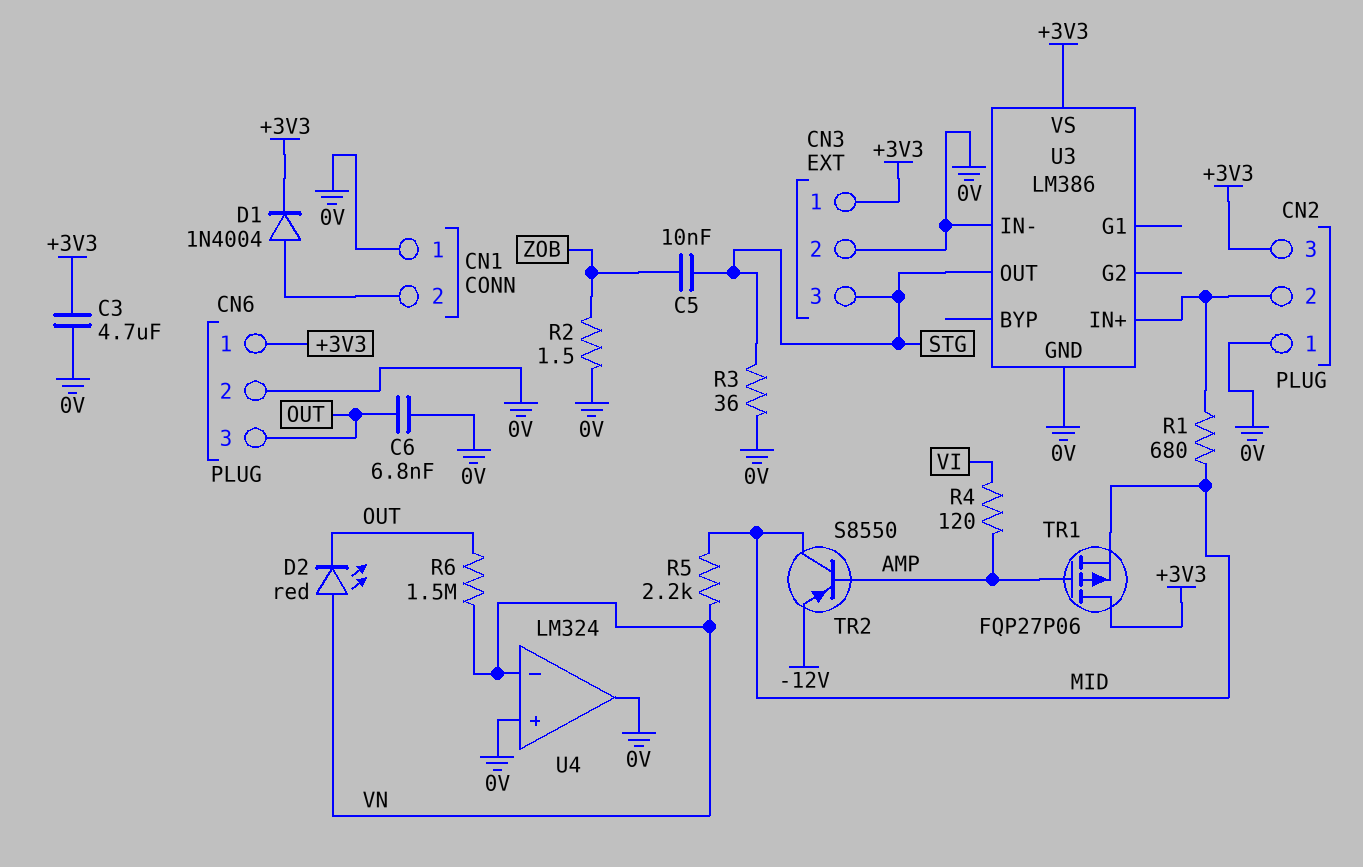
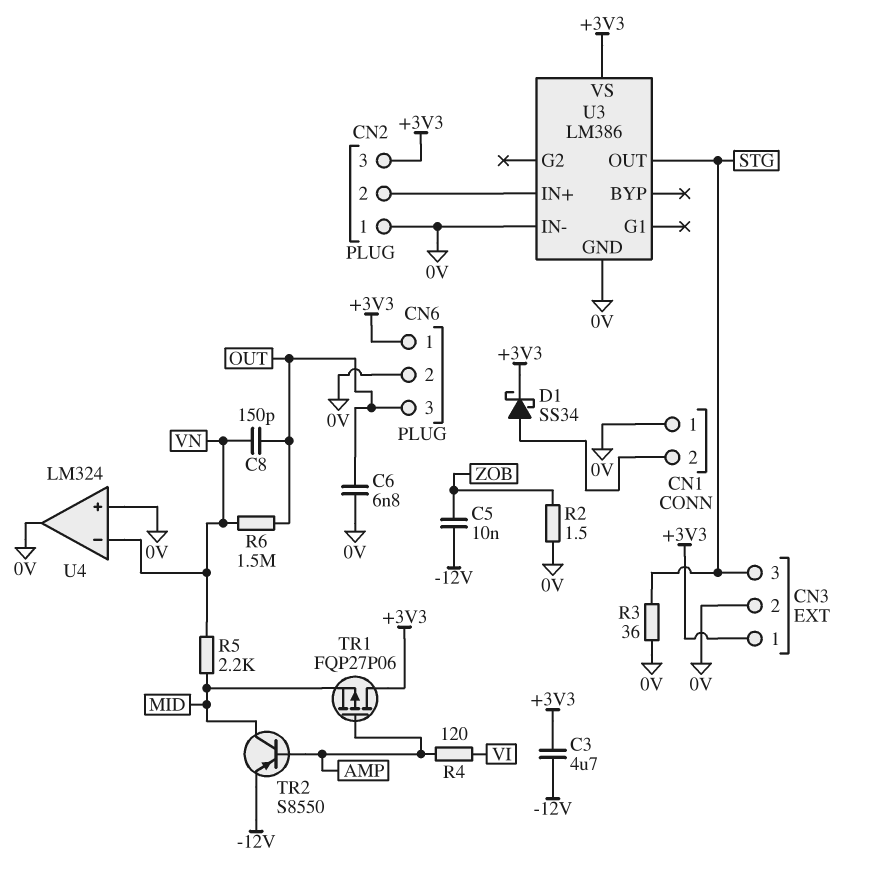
C3: 4.7uF (+3V3, 0V) -> 4.7uF (+3V3, -12V)
C5: 10nF (STG, ZOB) -> 10nF (-12V, ZOB)
C8: none -> 150pF (OUT, VN)
D1: diode 1N4004 (A CN1/2, K +3V3) -> schottky SS34 (A CN1/2, K +3V3)
D2: LED red (A VN, K OUT) -> none
R1: 680 (CN2/2, MID) -> none

